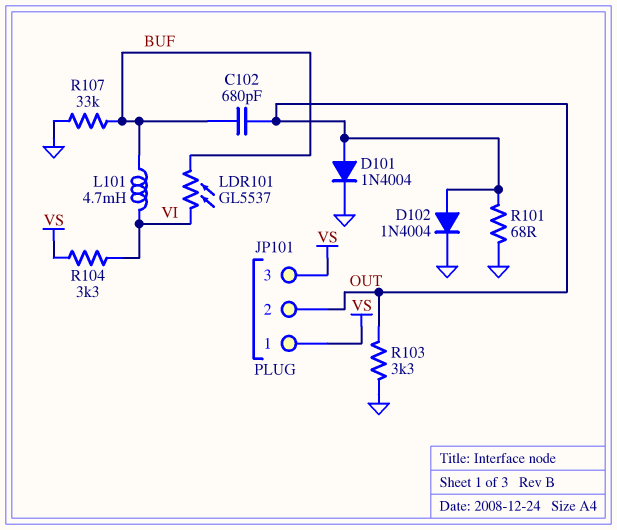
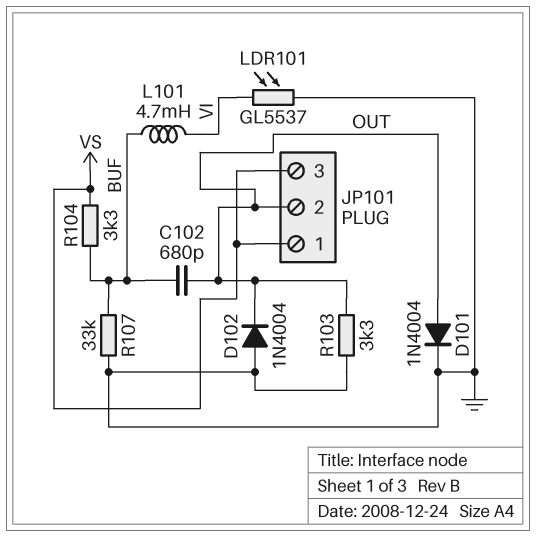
D102: diode 1N4004 (A OUT, K GND) -> diode 1N4004 (A GND, K OUT)
LDR101: GL5537 (BUF, VI) -> GL5537 (GND, VI)
R101: 68 (GND, OUT) -> none
R104: 3.3k (VI, VS) -> 3.3k (BUF, VS)

